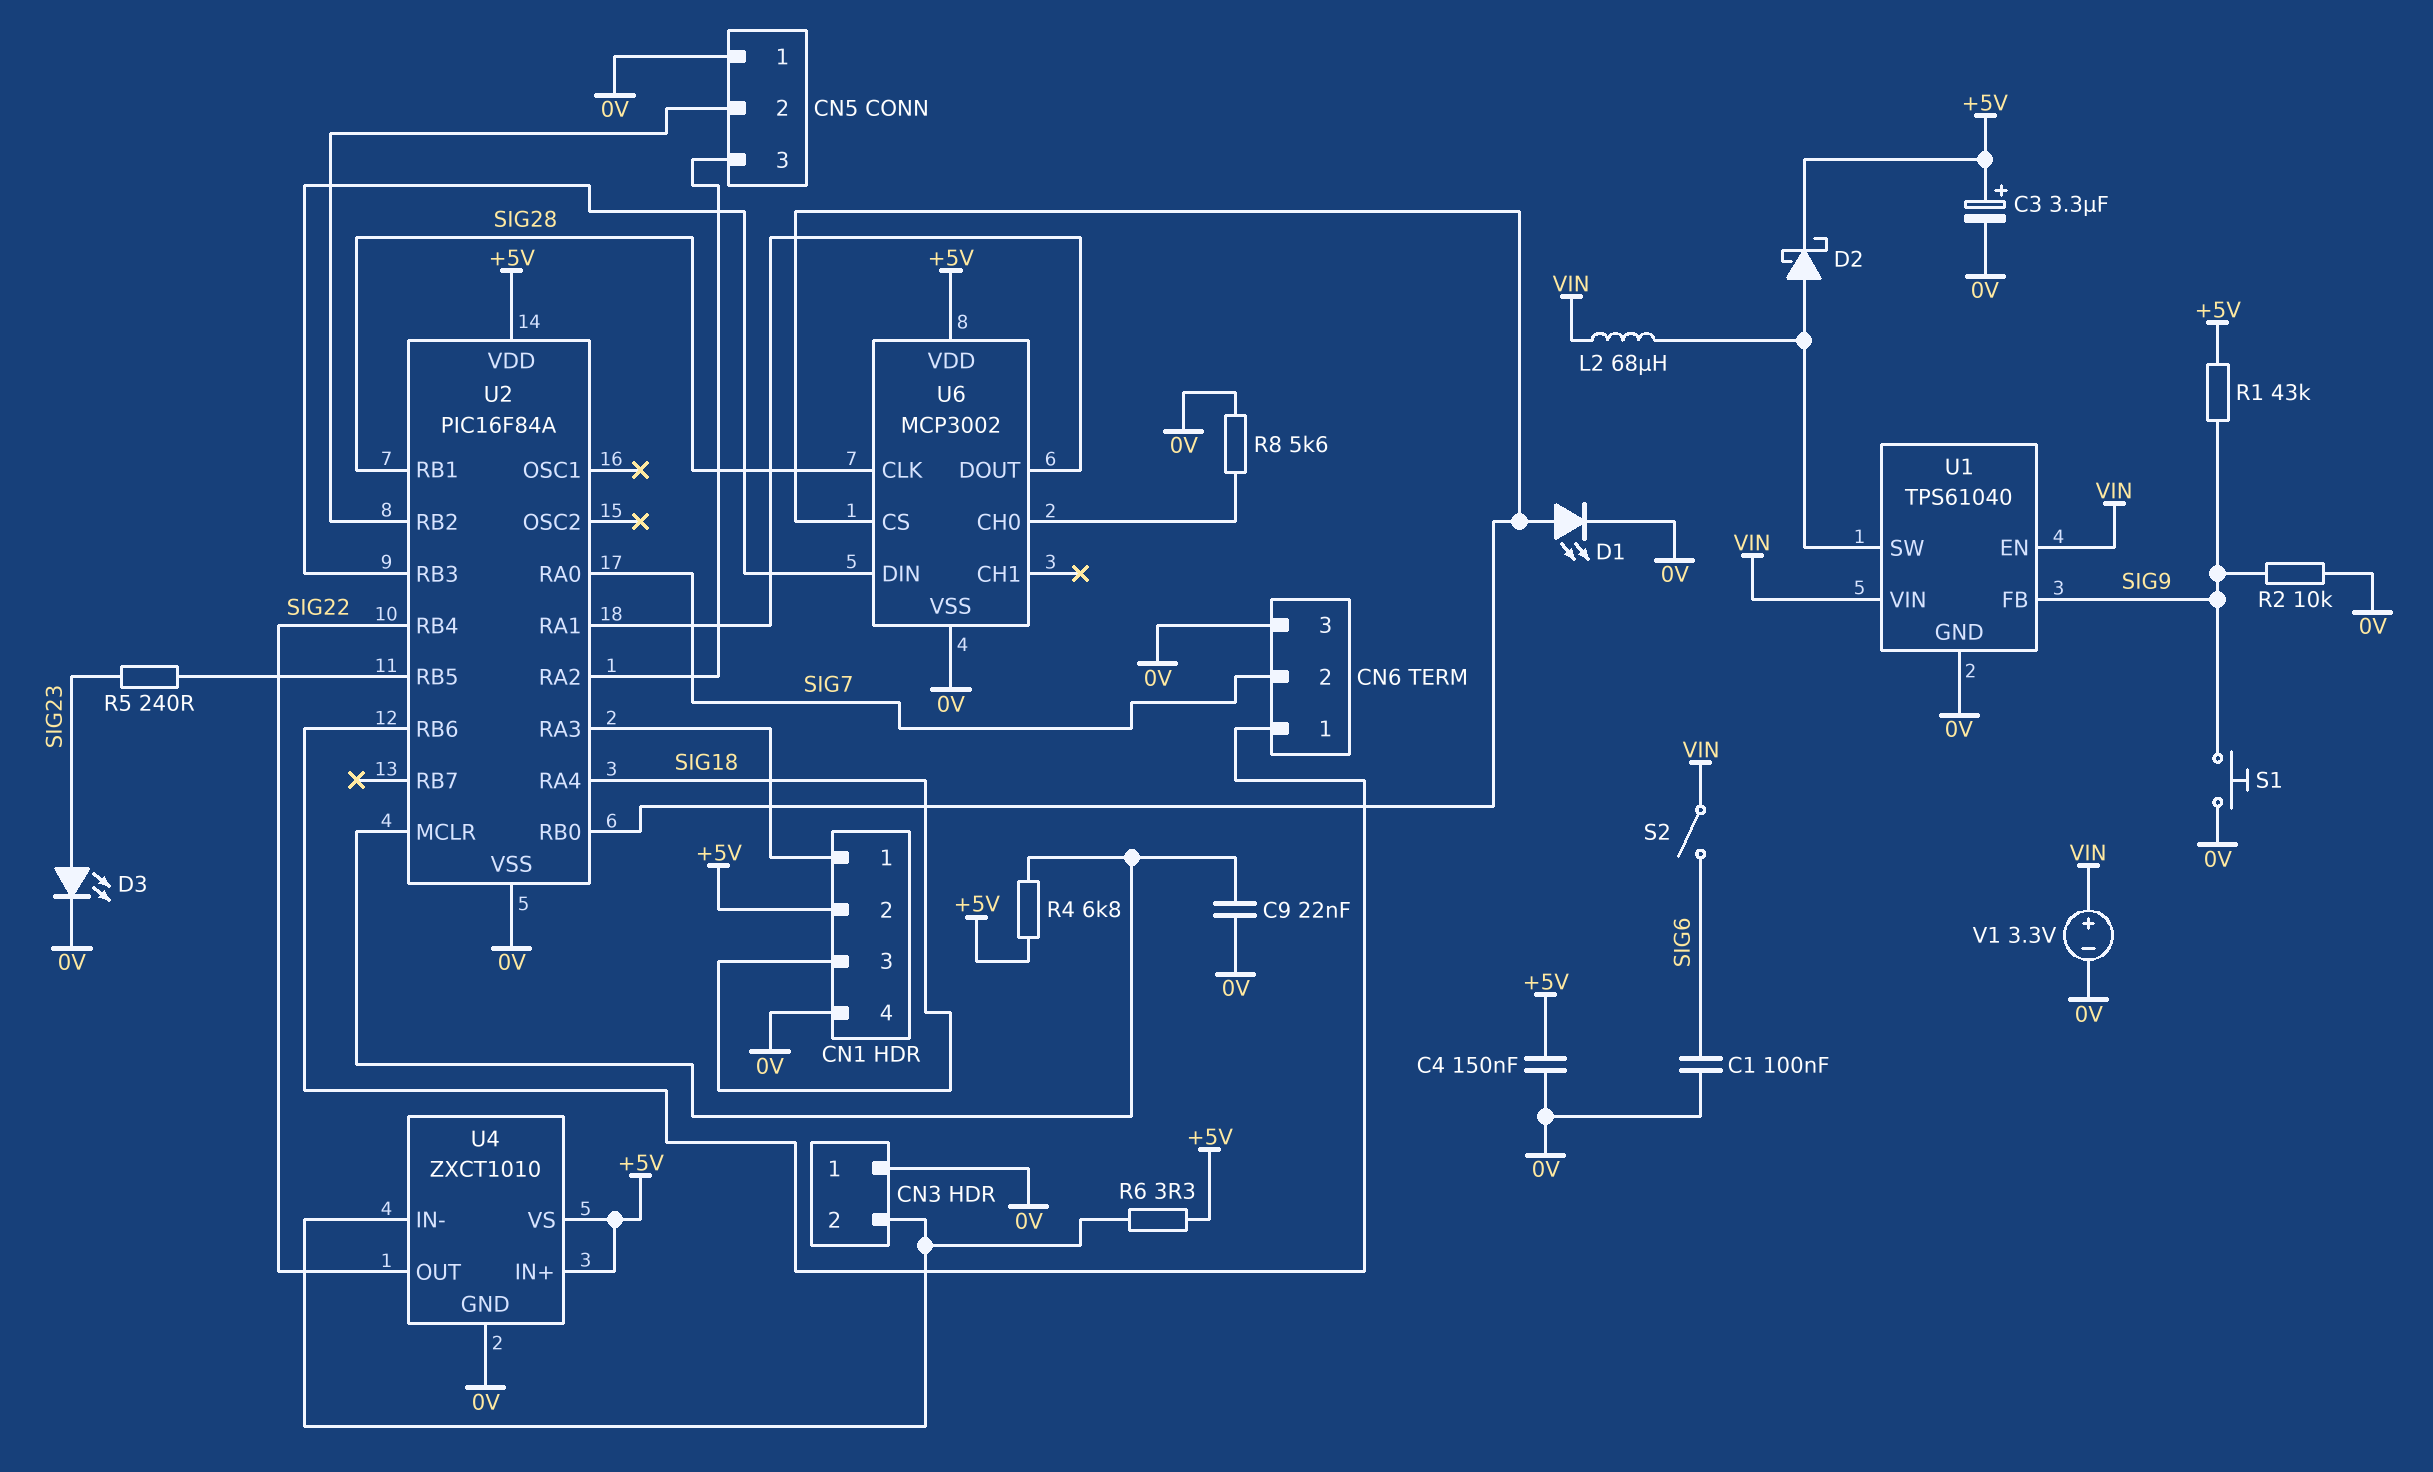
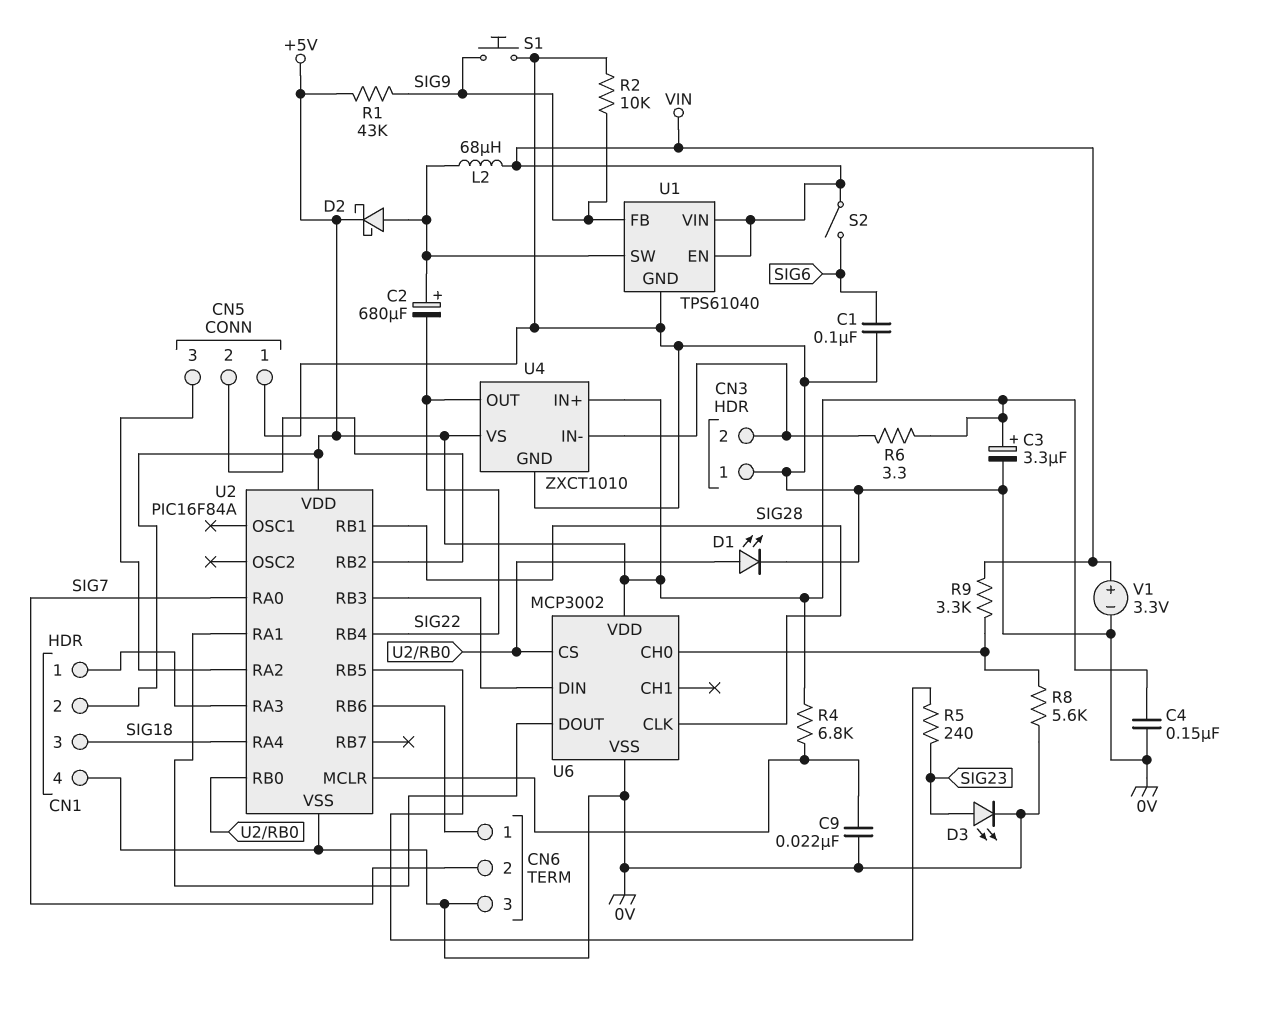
C2: none -> 680uF (plus U1/SW, minus SIG22)
R9: none -> 3.3k (U6/CH0, VIN)

